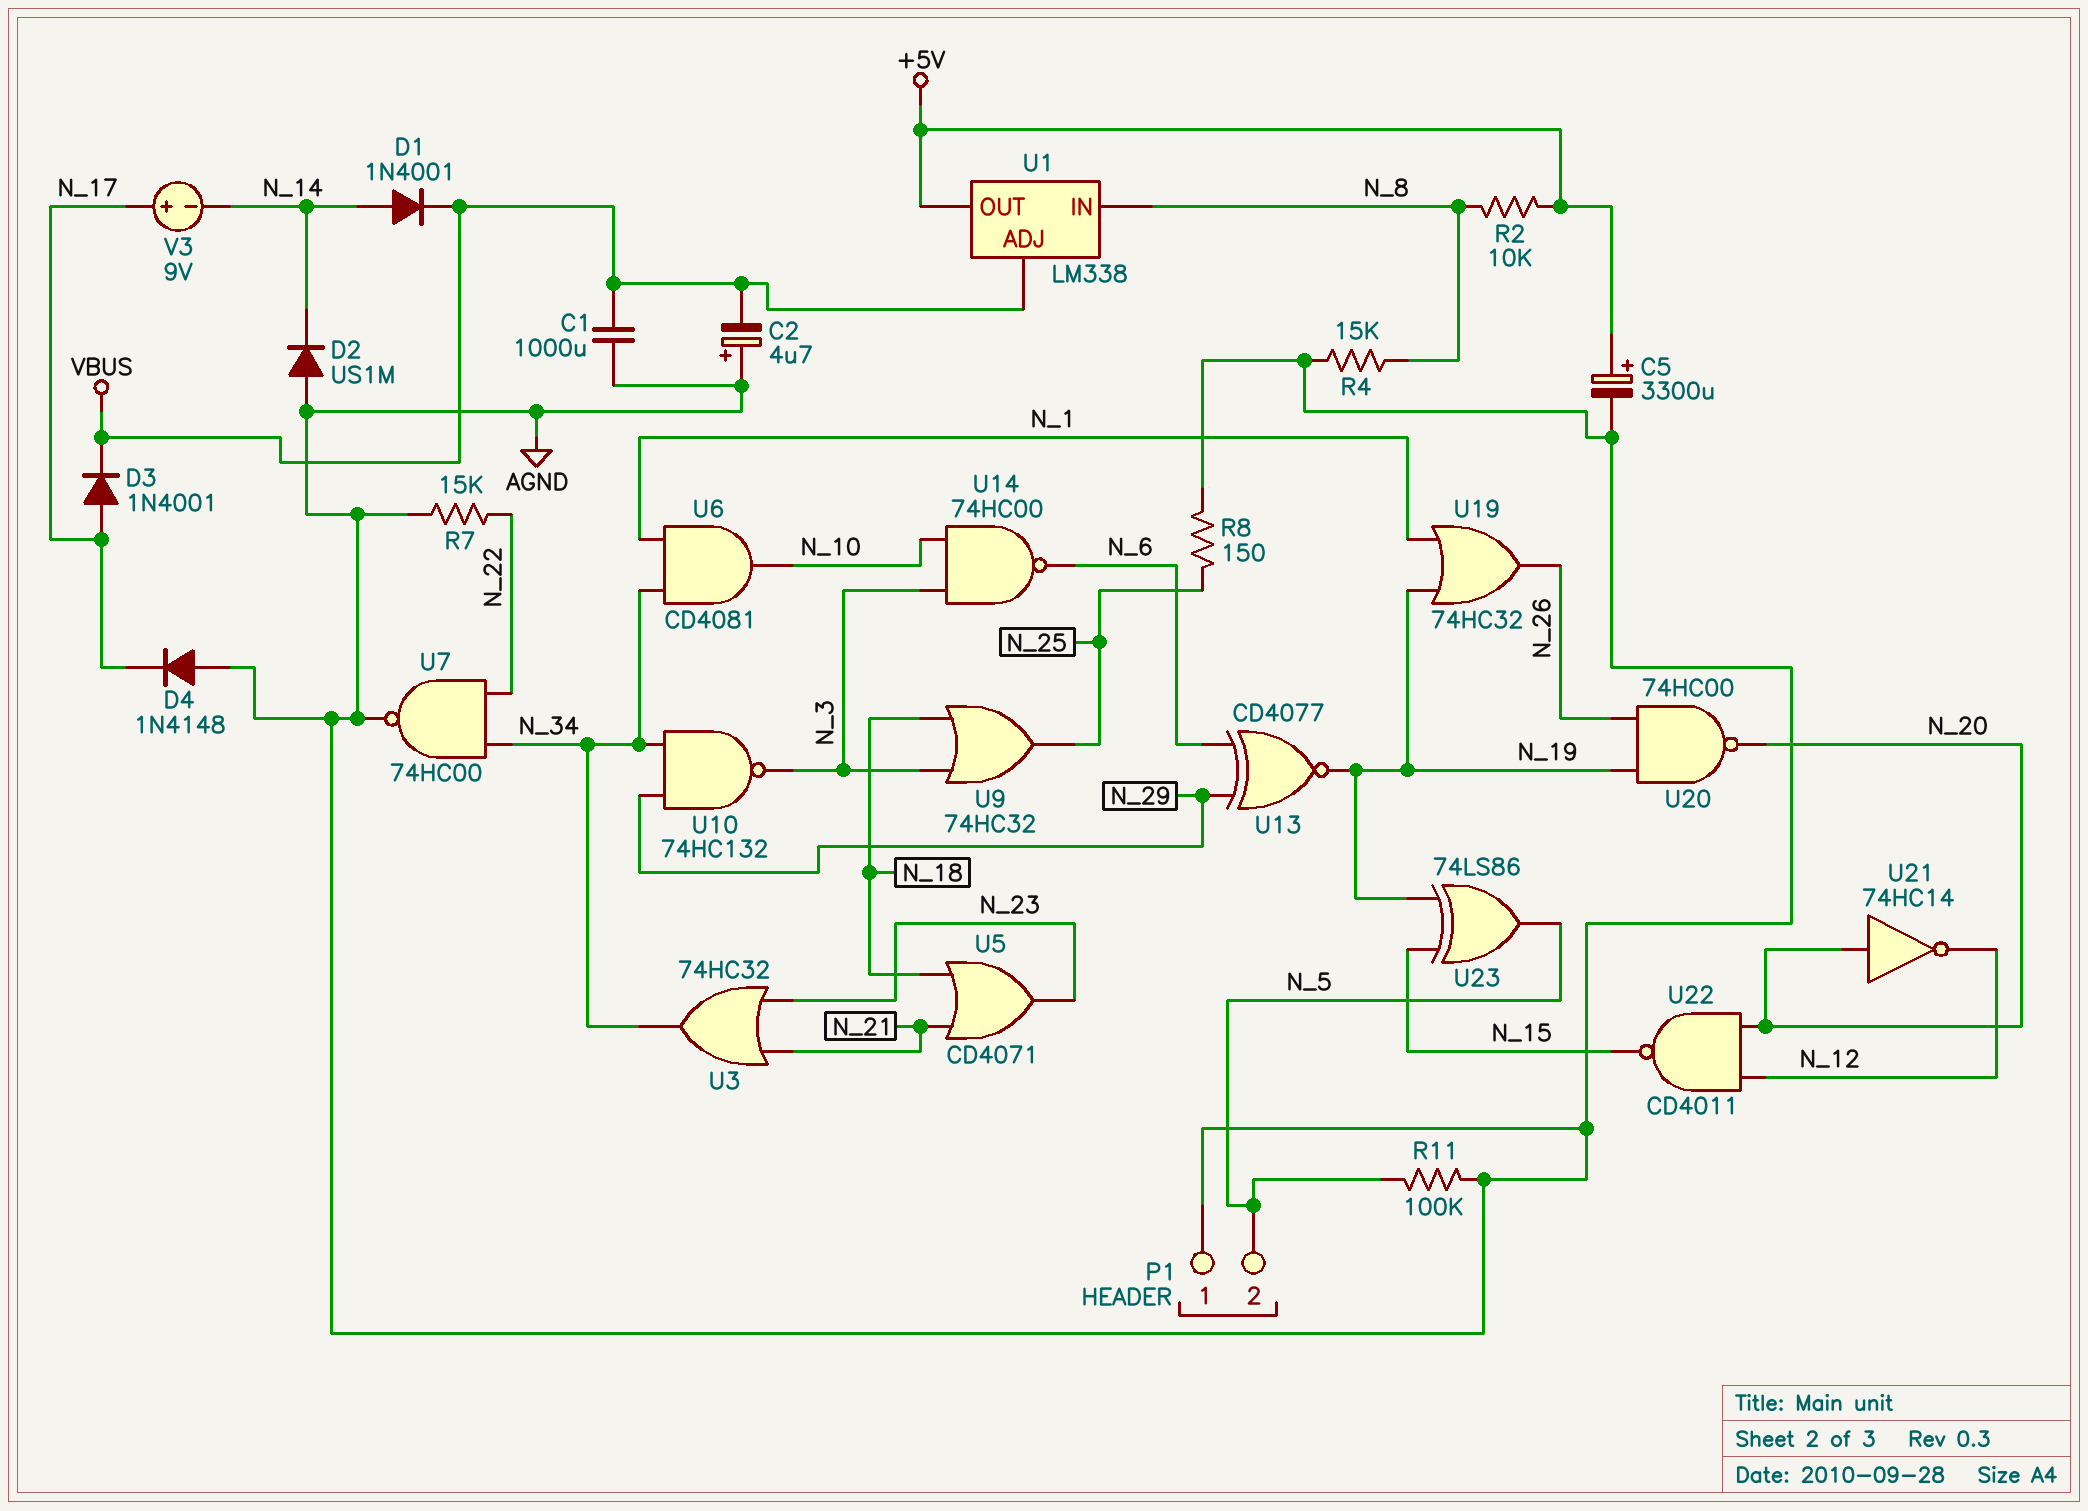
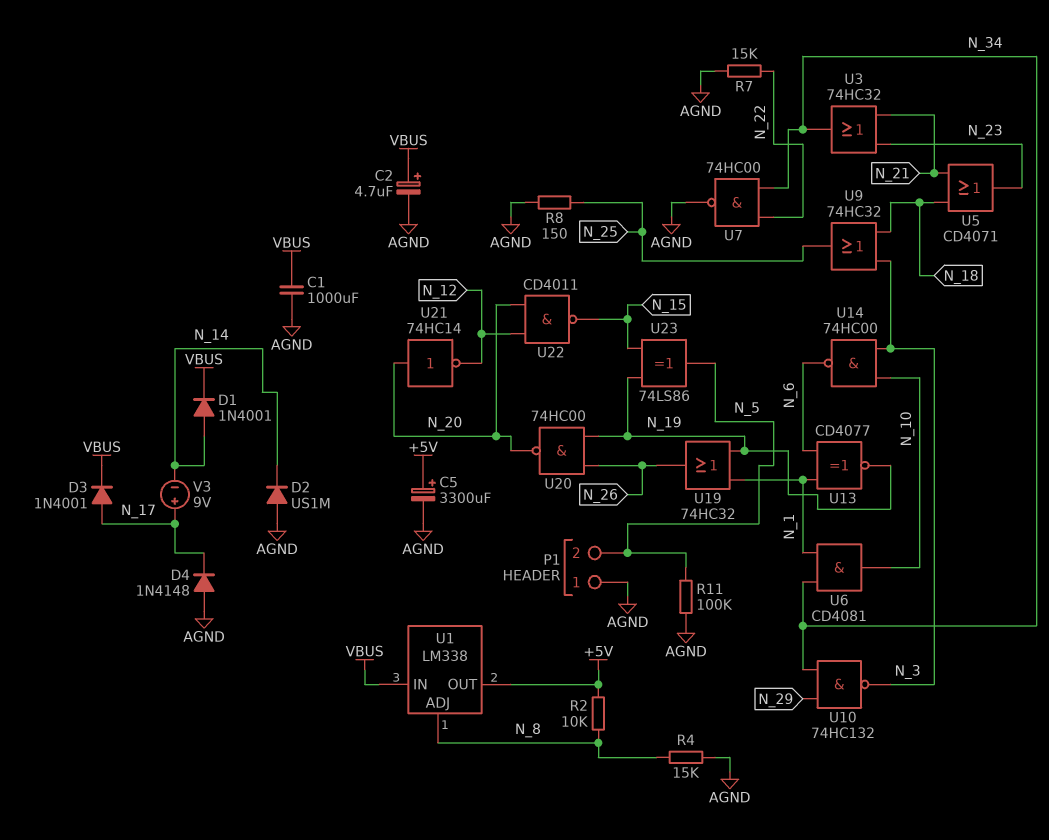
C2: 4.7uF (plus AGND, minus VBUS) -> 4.7uF (plus VBUS, minus AGND)
U1 pin ADJ: VBUS -> N_8
U1 pin IN: N_8 -> VBUS
U13: XNOR CD4077 (in N_6, in N_29, out N_19) -> XNOR CD4077 (in N_1, in N_6, out N_19)

